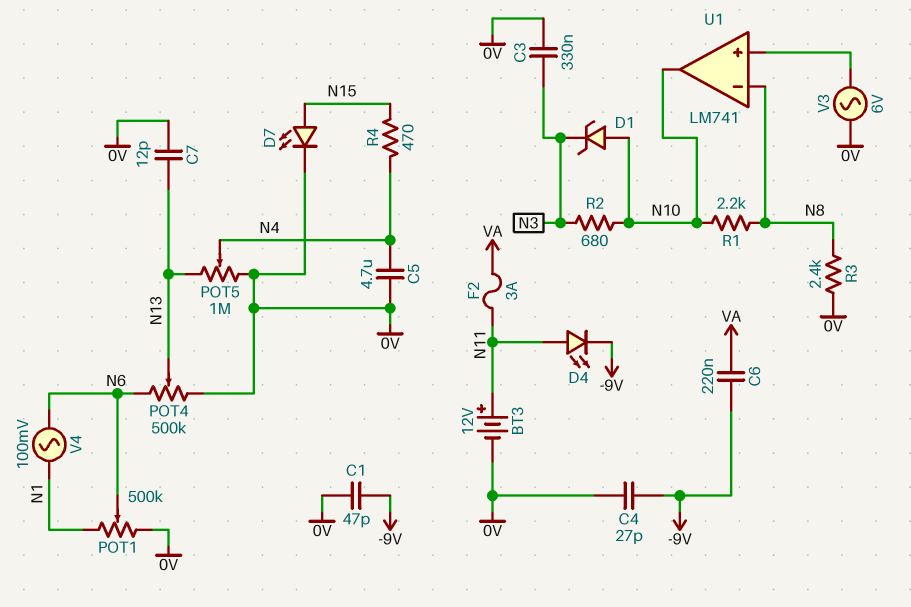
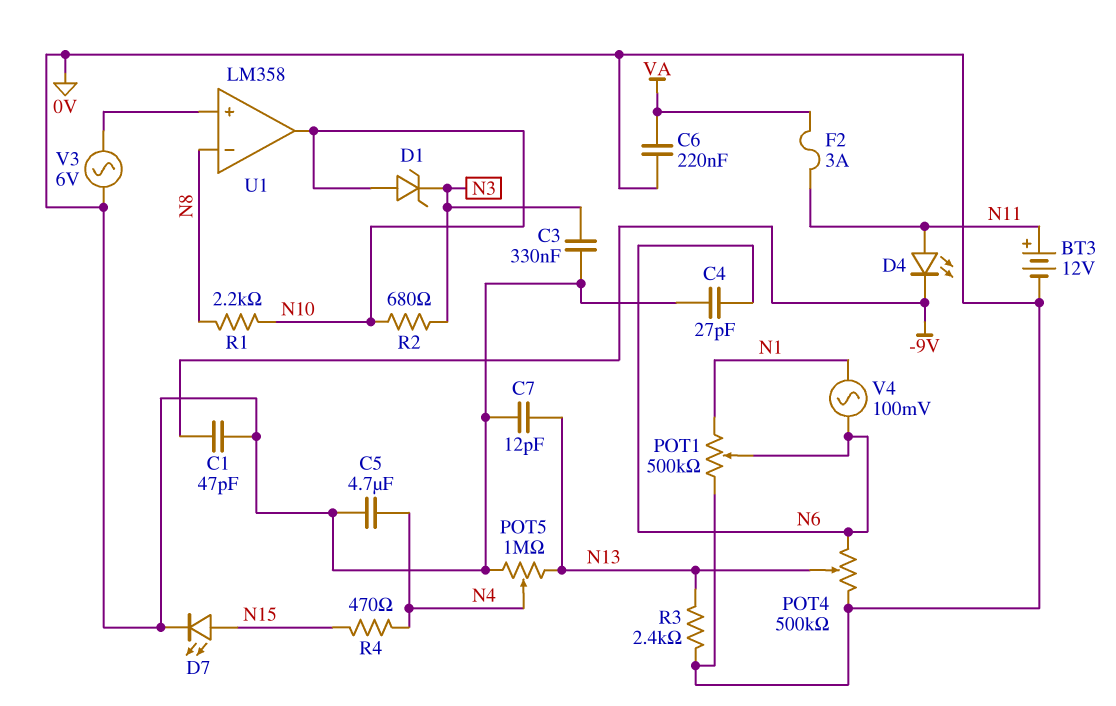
C4: 27pF (-9V, 0V) -> 27pF (0V, N6)
C6: 220nF (-9V, VA) -> 220nF (0V, VA)
R3: 2.4k (0V, N8) -> 2.4k (0V, N13)
U1: LM741 -> LM358

